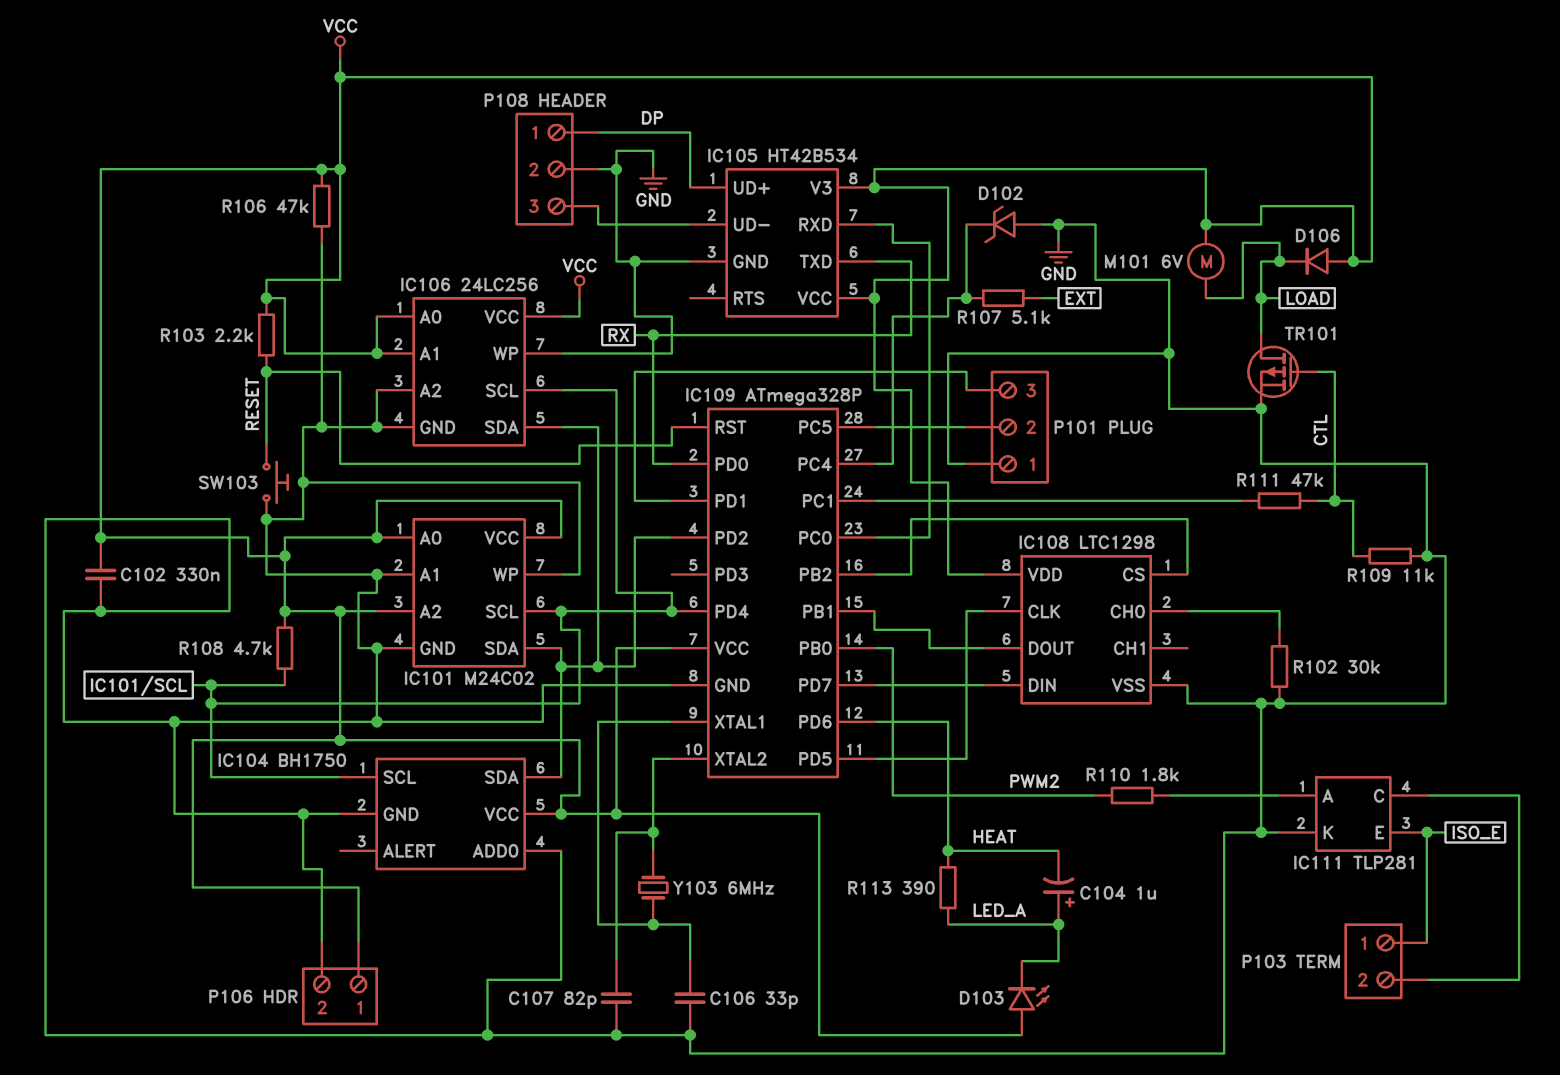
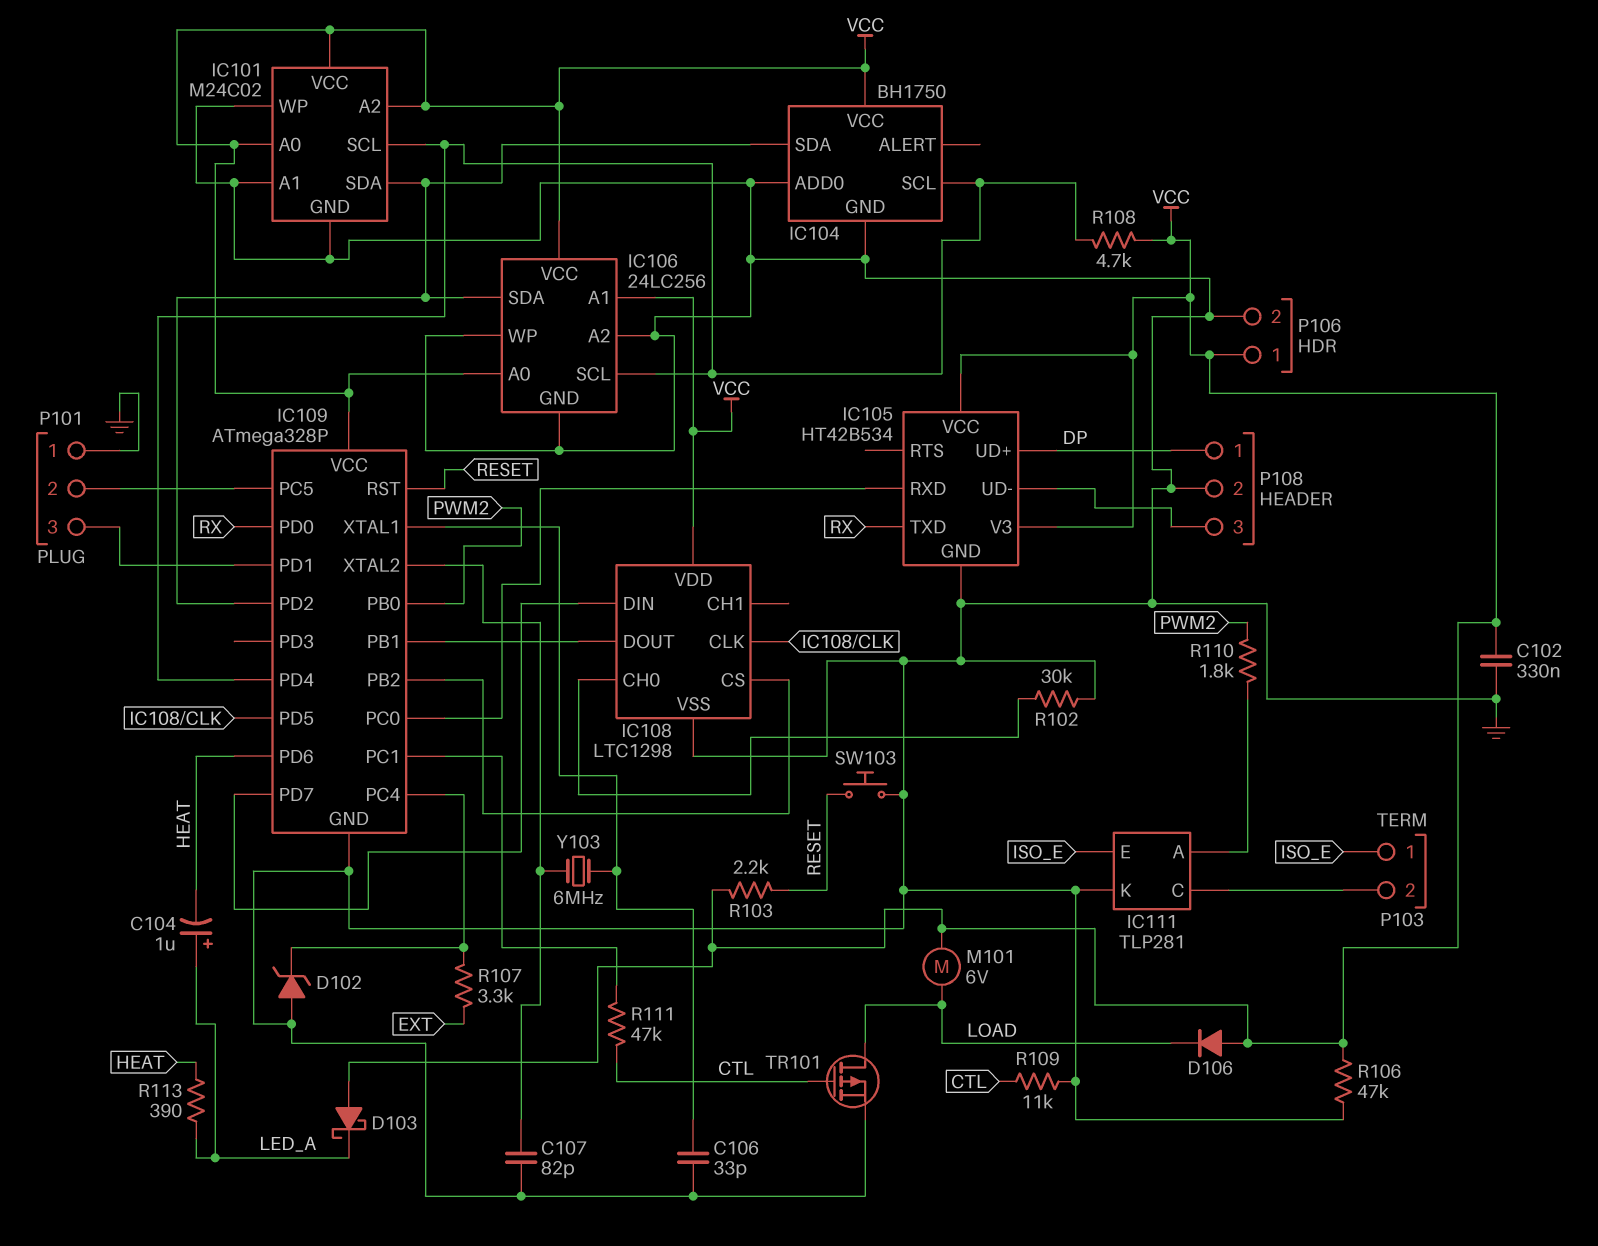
D103: LED (A VCC, K LED_A) -> schottky (A VCC, K LED_A)
R107: 5.1k (EXT, IC109/PC4) -> 3.3k (EXT, IC109/PC4)

